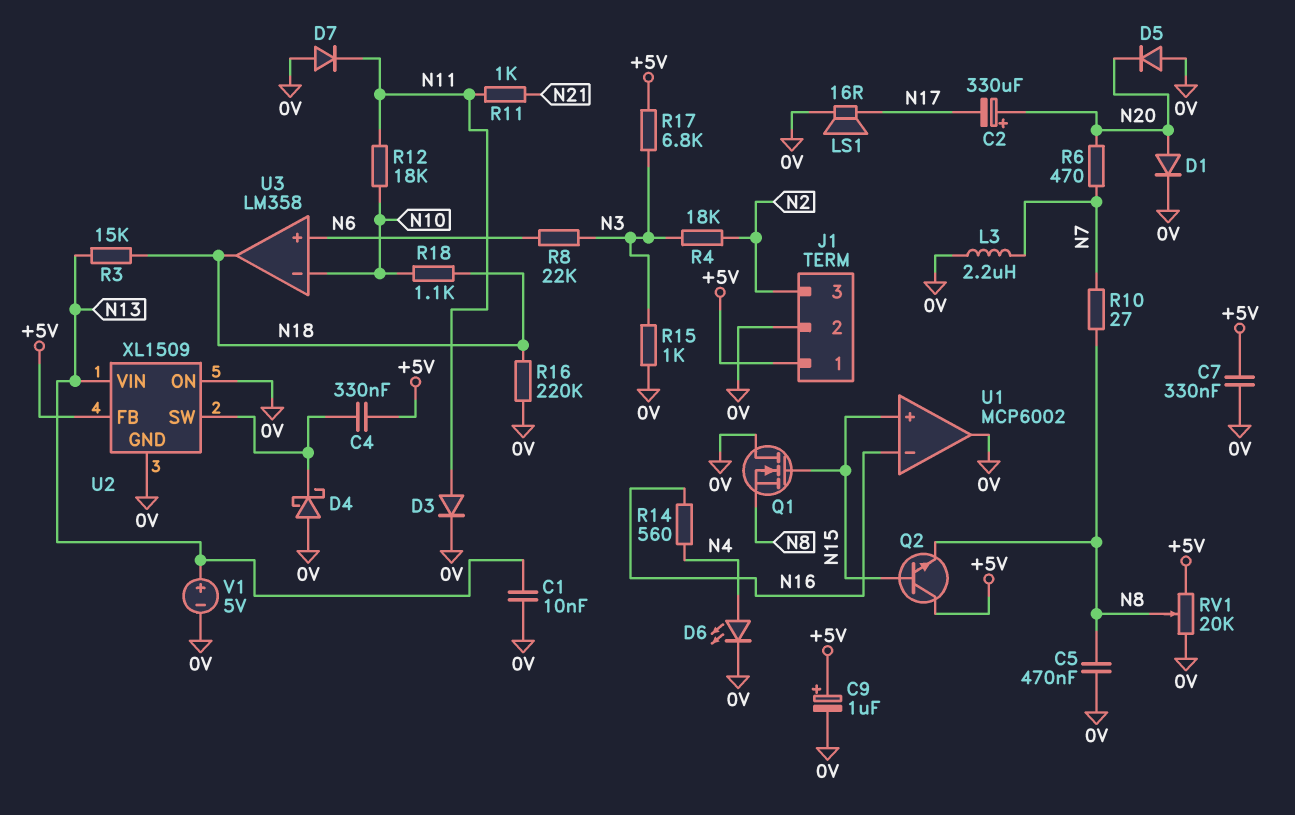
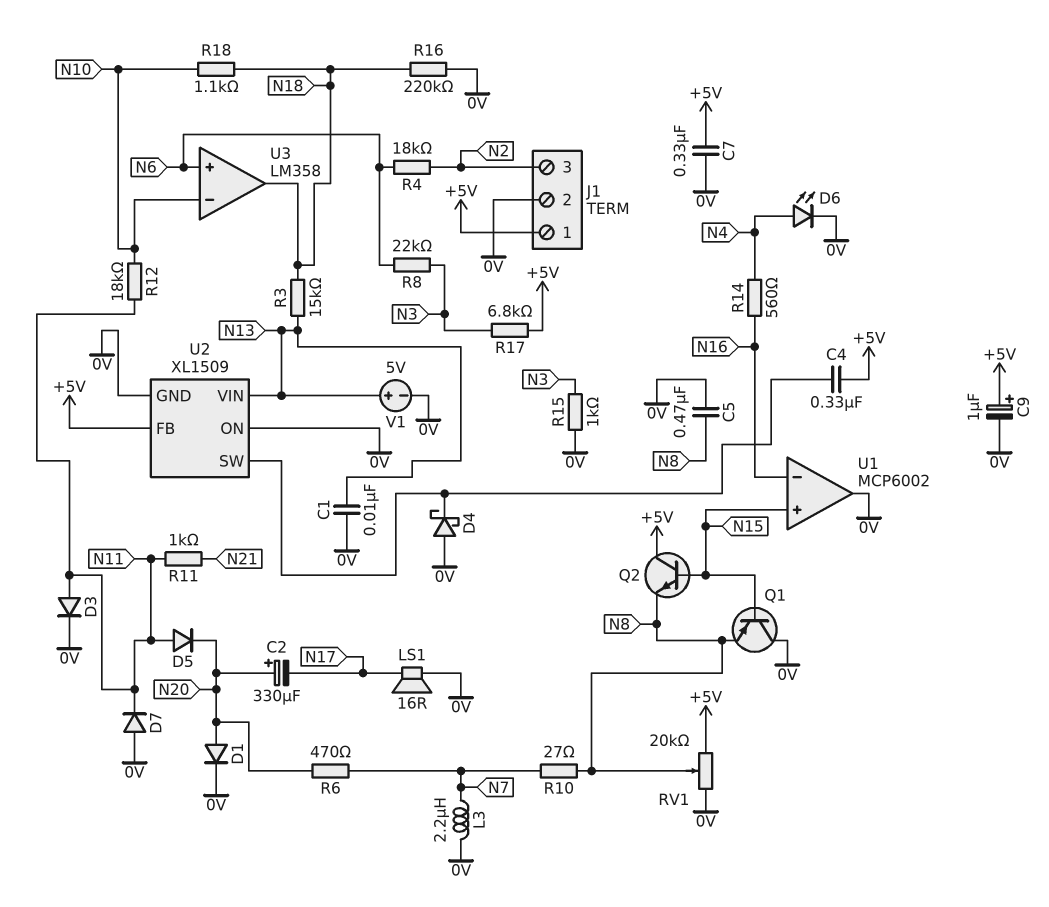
D5: diode (A 0V, K N20) -> diode (A N11, K N20)
Q1: NMOS (G N15, D 0V, S N8) -> PNP (B N15, C 0V, E N8)
R4: 18k (N2, N3) -> 18k (N2, N6)

